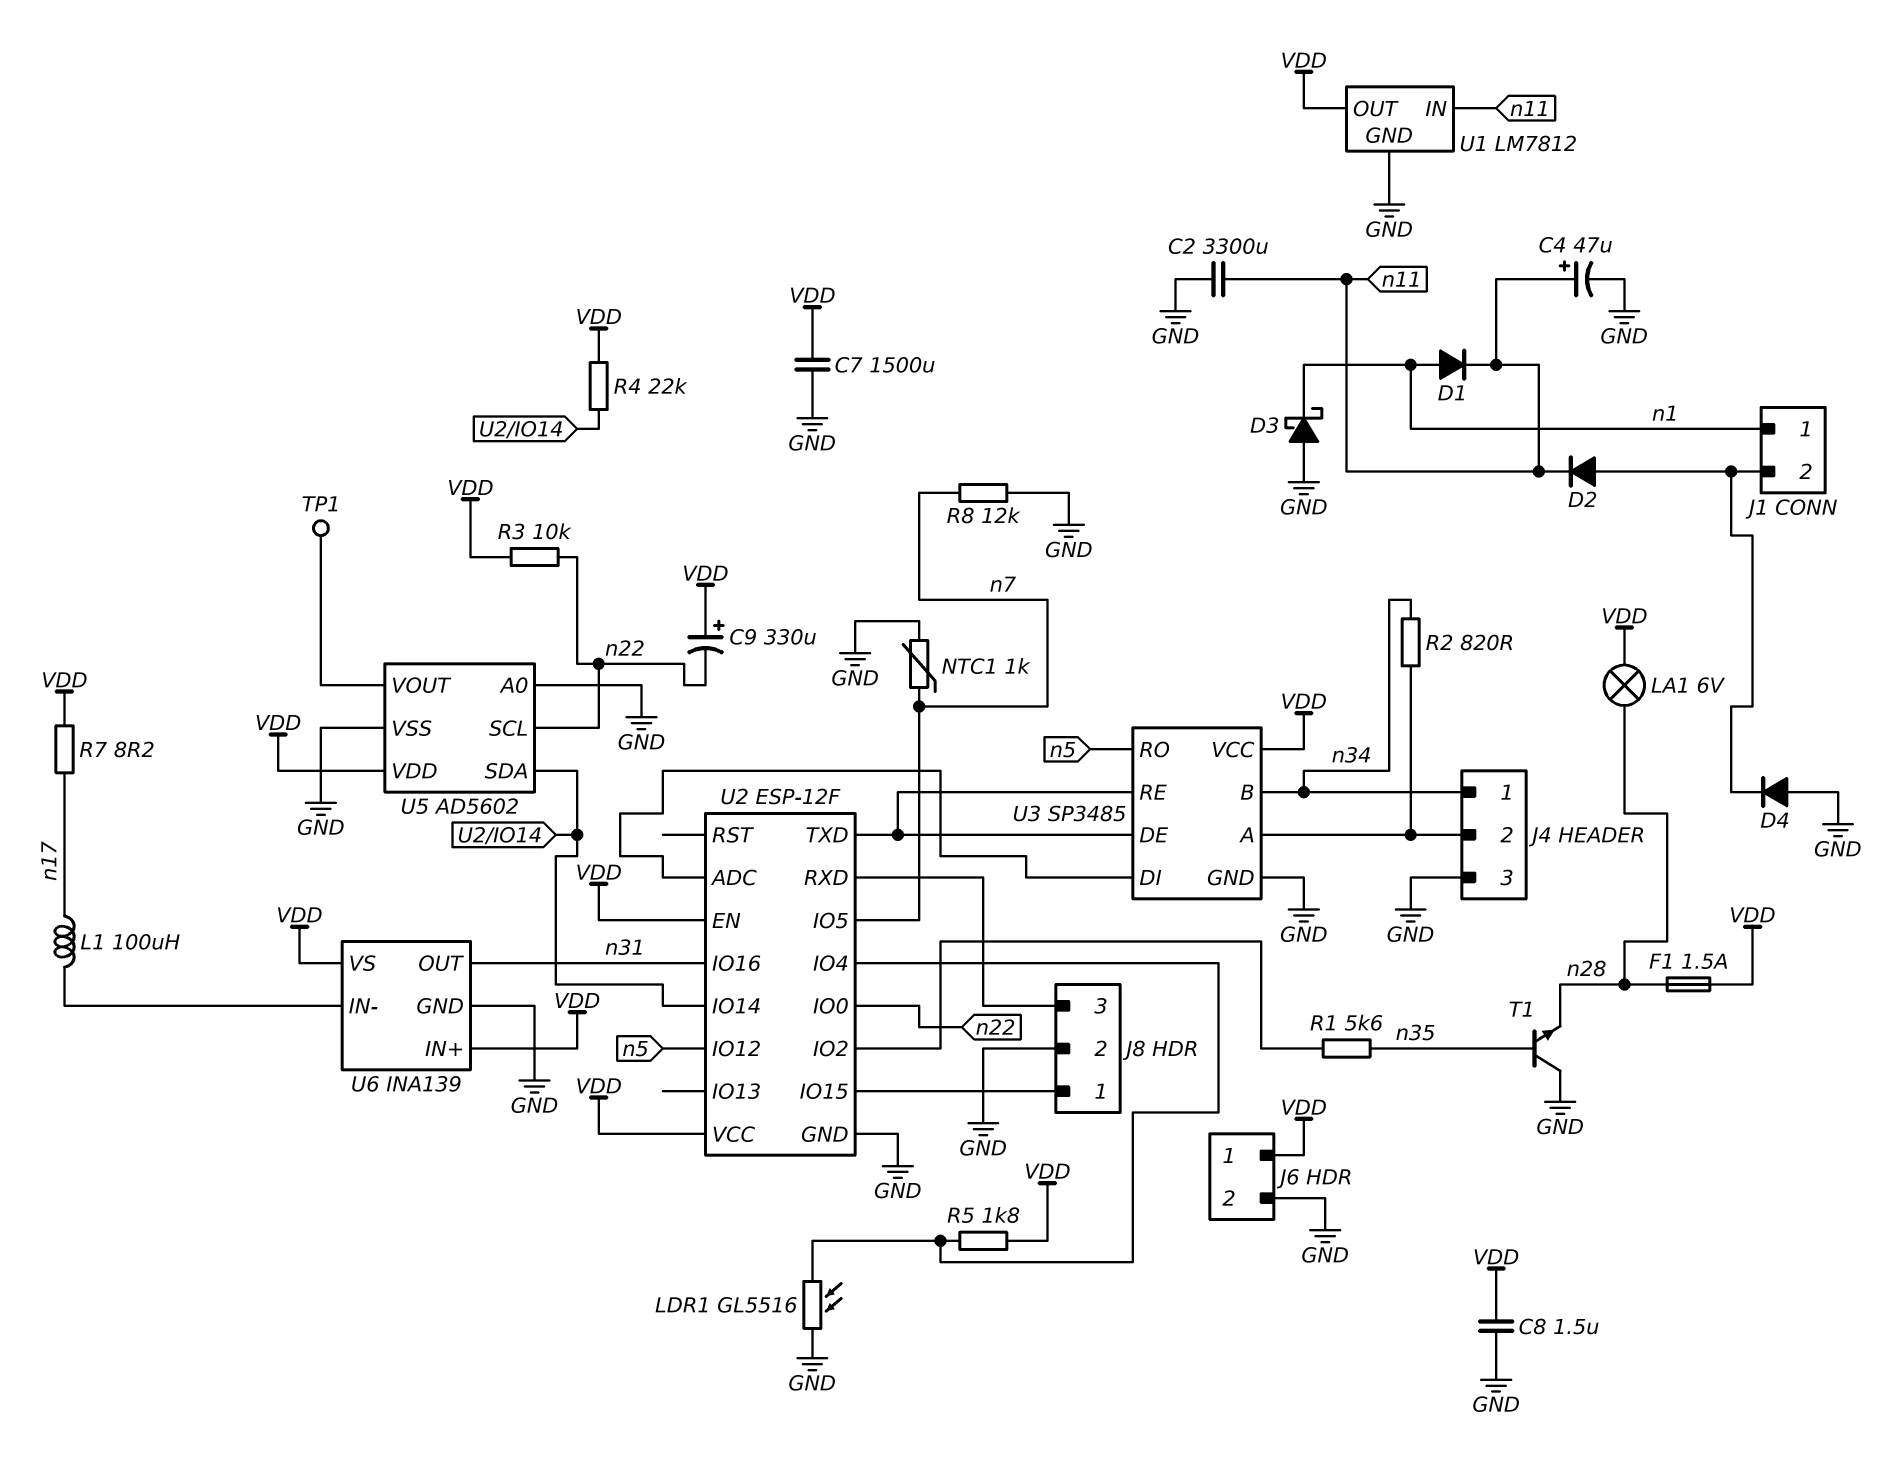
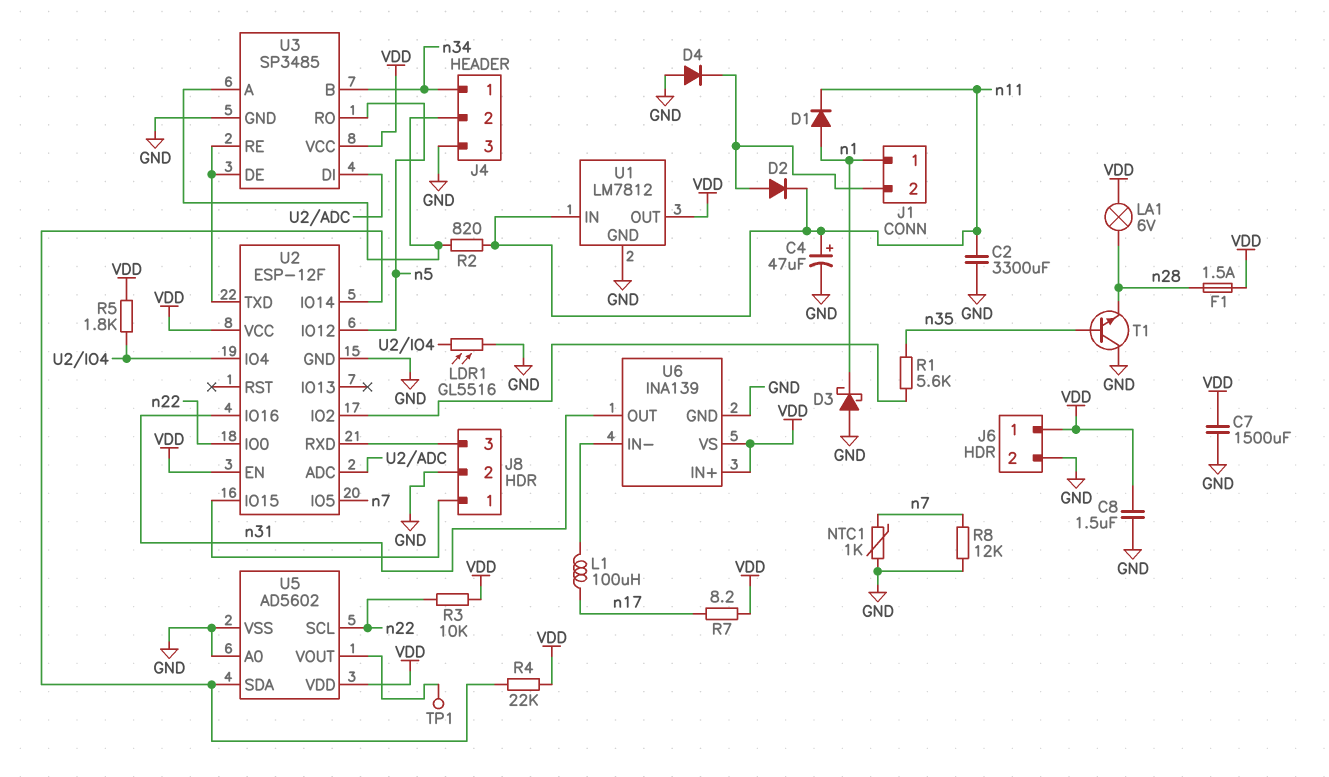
C9: 330uF (plus VDD, minus n22) -> none
R2: 820 (J4/2, n34) -> 820 (J4/2, n11)

